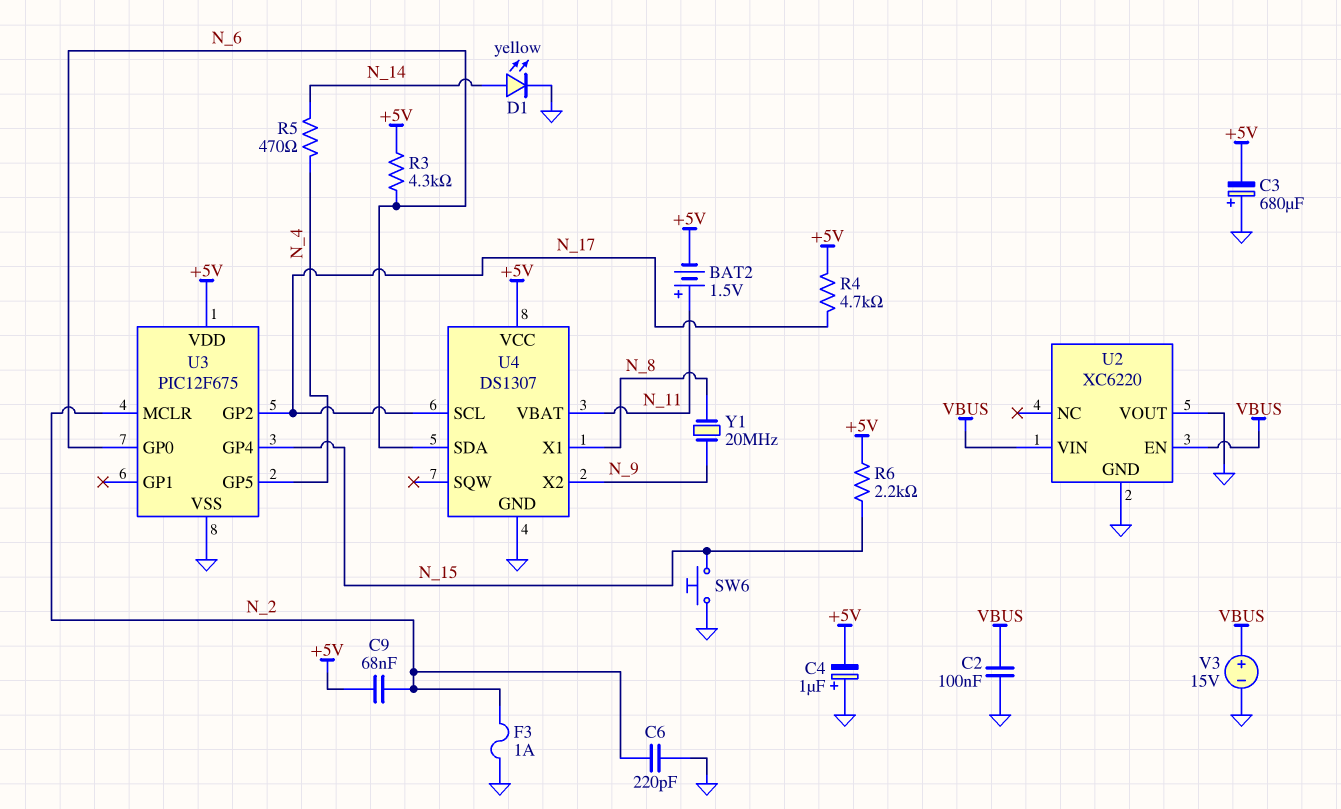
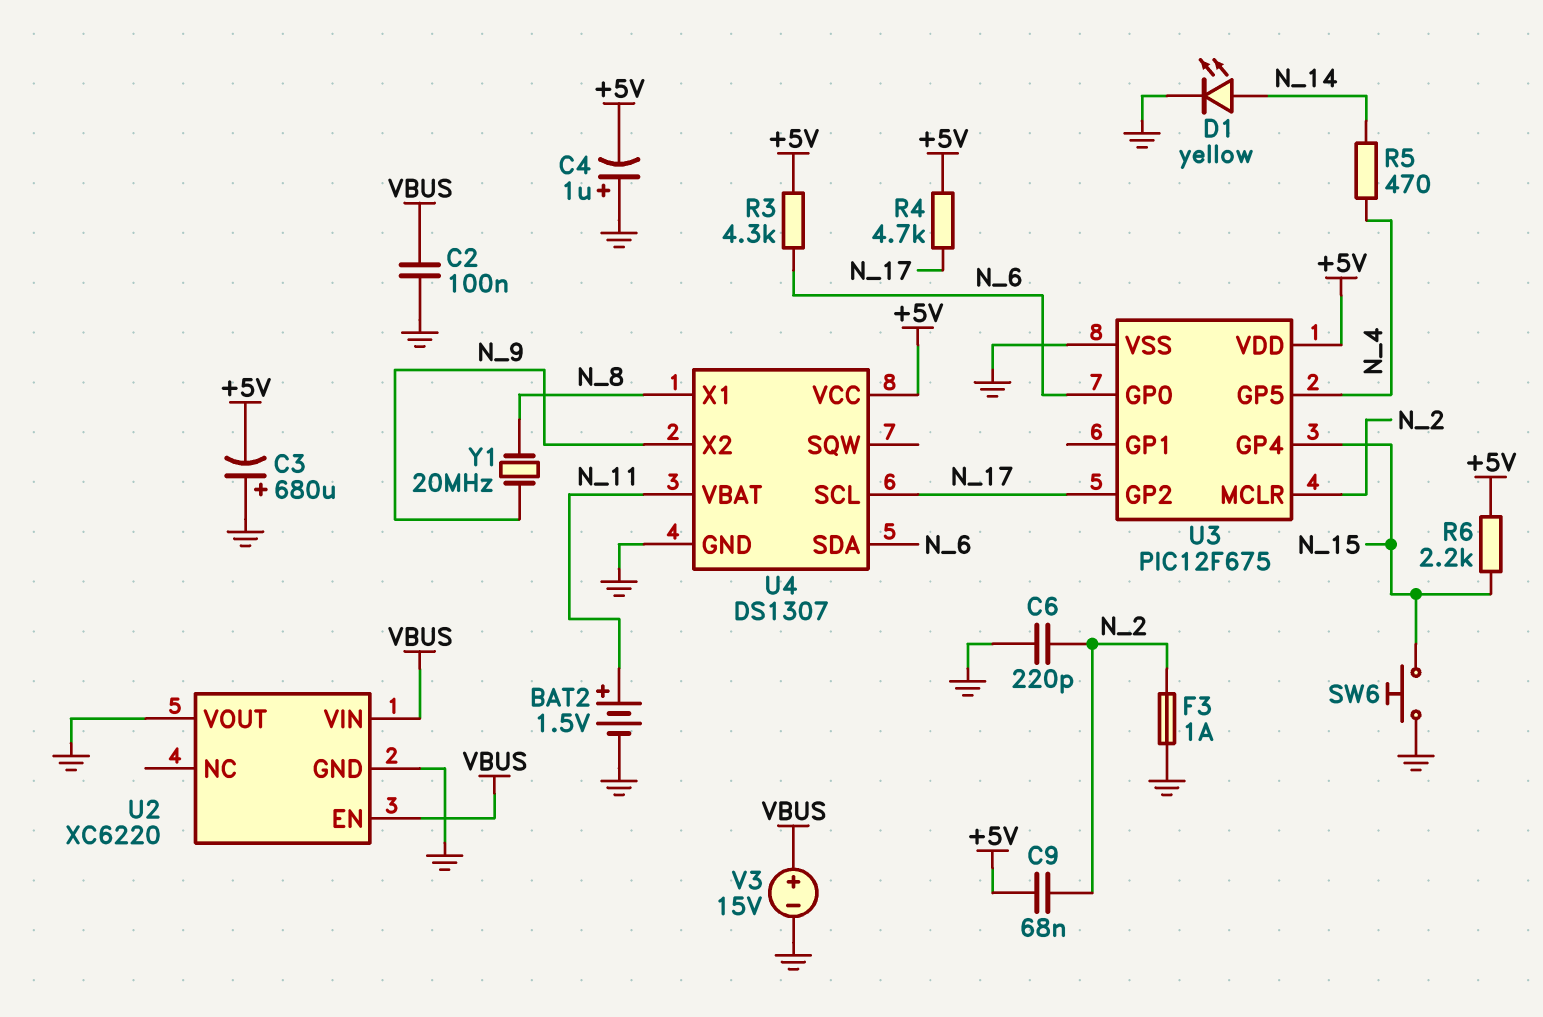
BAT2: 1.5V (plus N_11, minus +5V) -> 1.5V (plus N_11, minus GND)

